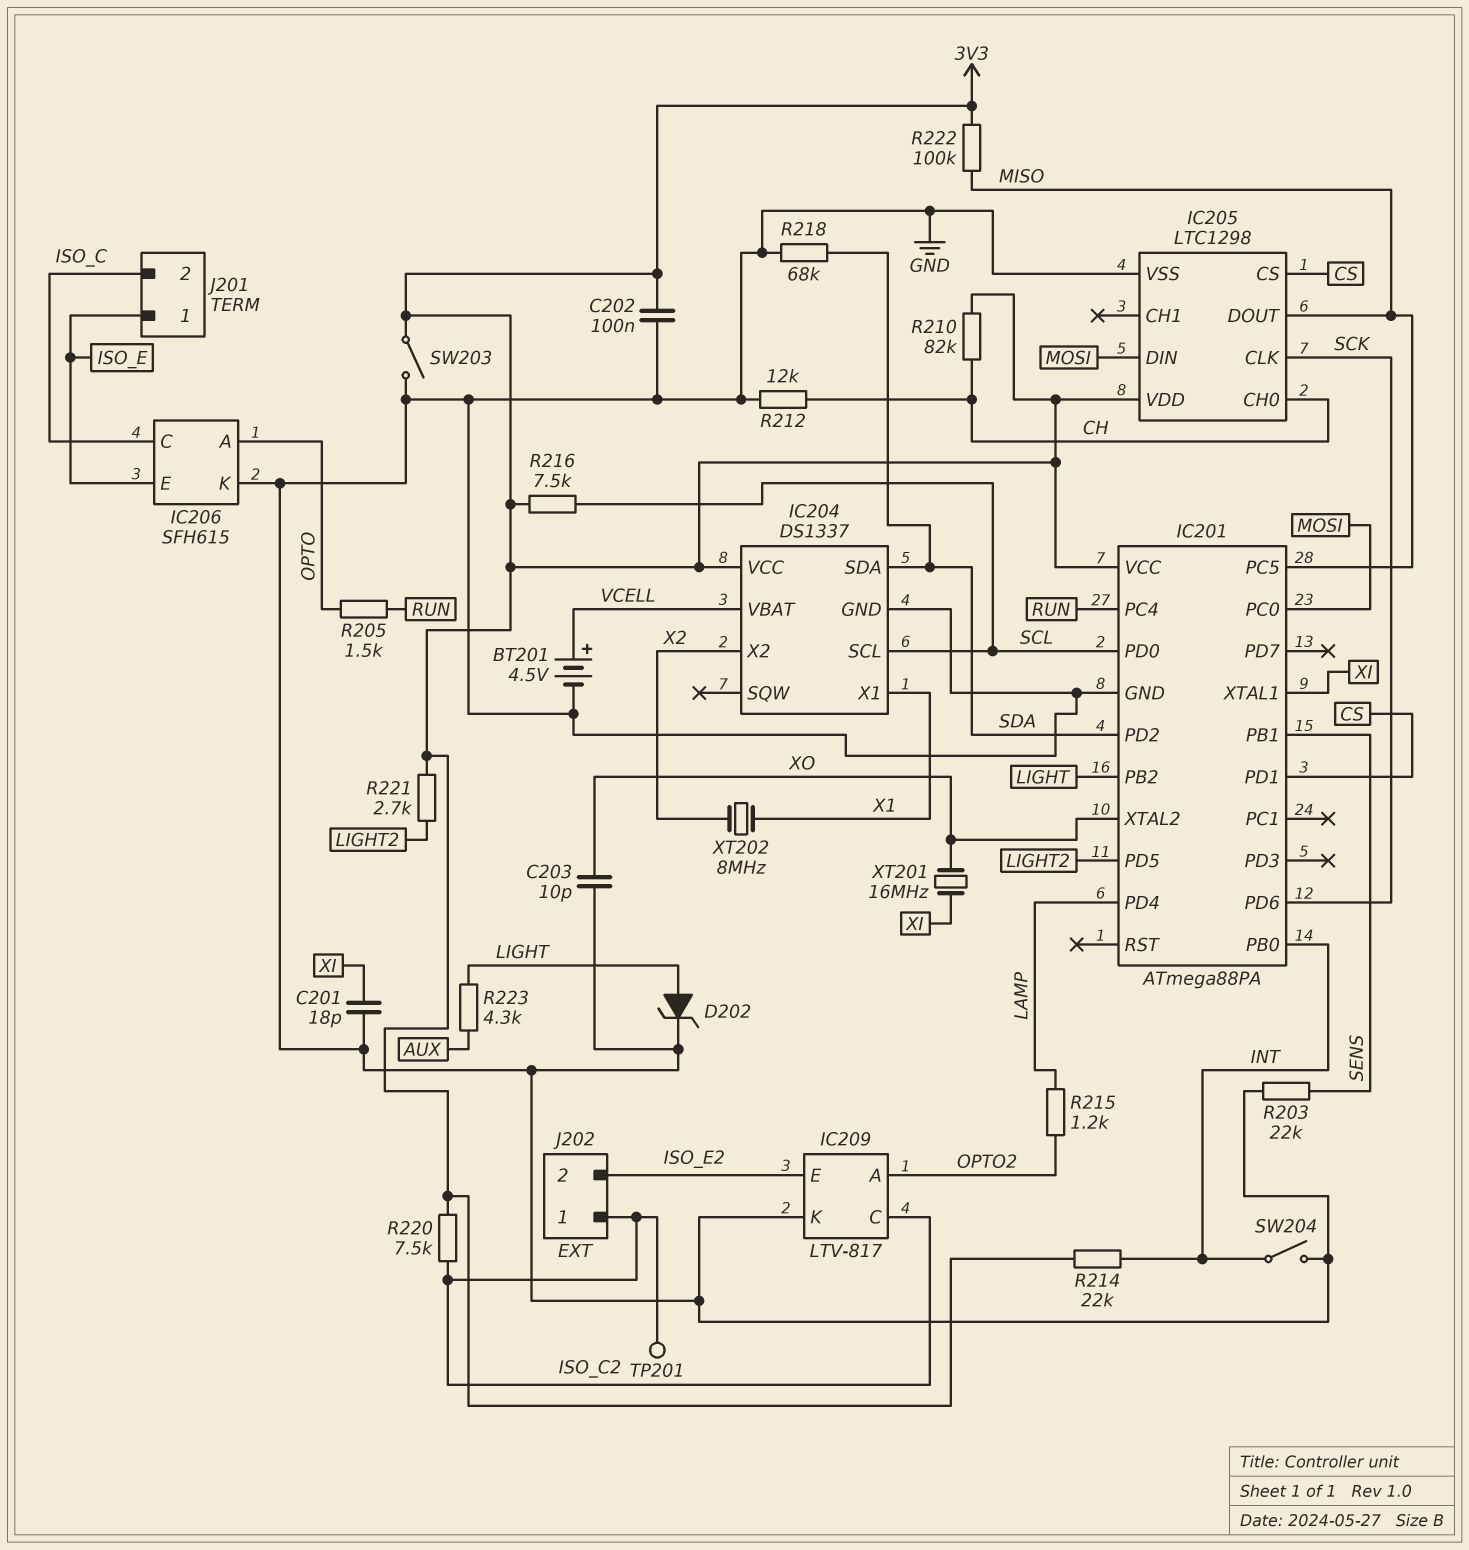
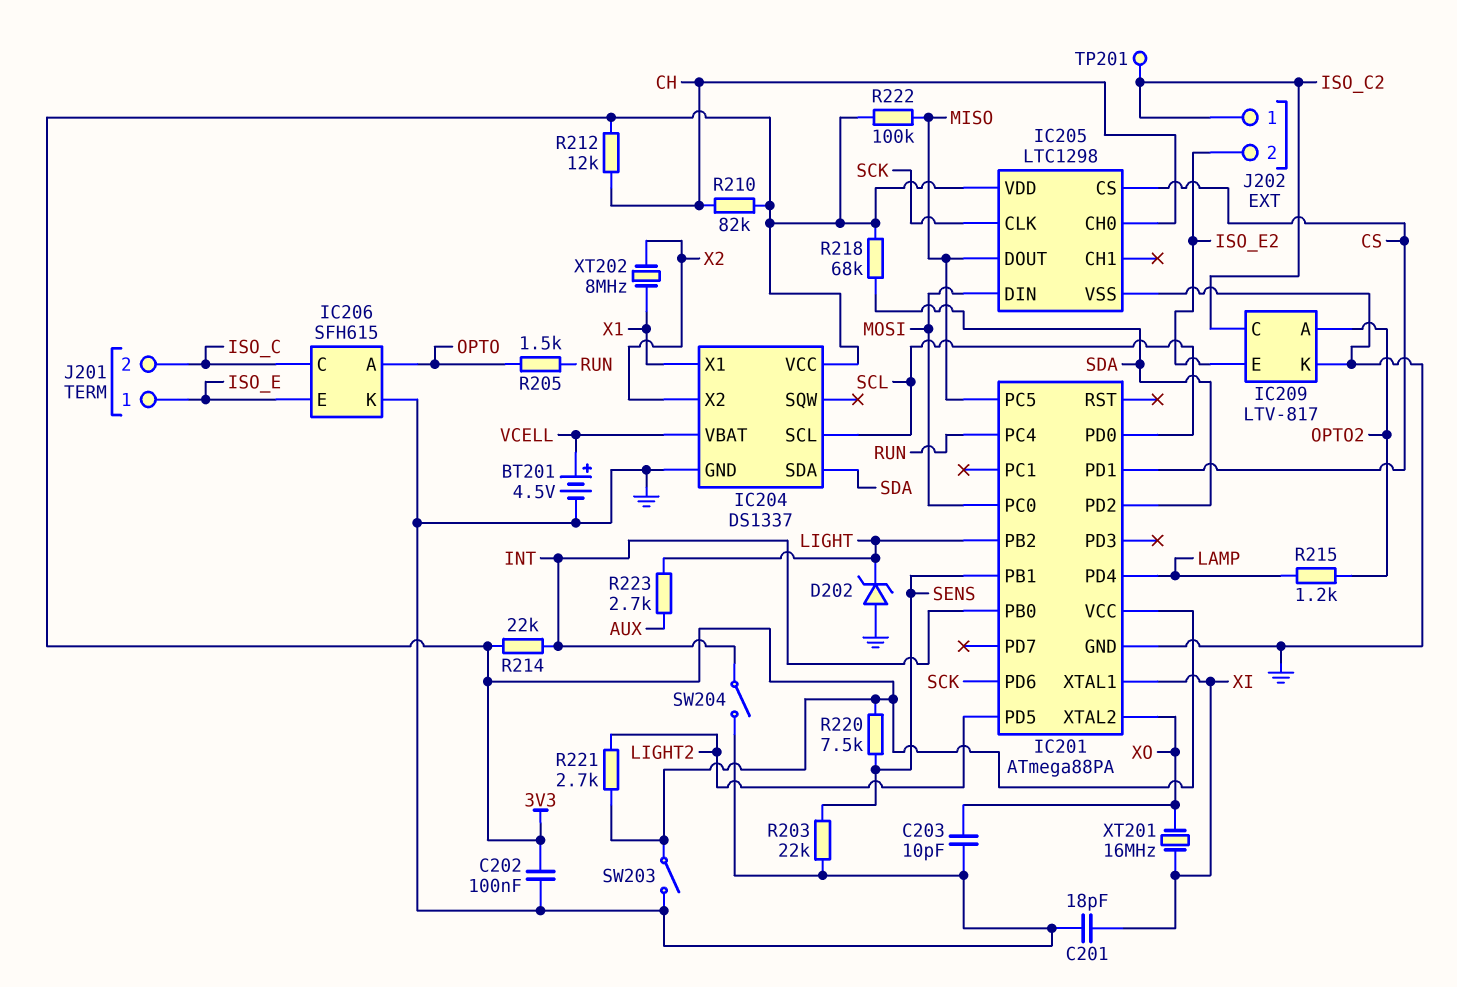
D202: zener (A LIGHT, K GND) -> zener (A GND, K LIGHT)
R212: 12k (CH, GND) -> 12k (3V3, CH)
R216: 7.5k (3V3, SCL) -> none
R218: 68k (GND, SDA) -> 68k (3V3, SDA)
R220: 7.5k (3V3, ISO_C2) -> 7.5k (3V3, SENS)
R223: 4.3k (AUX, LIGHT) -> 2.7k (AUX, LIGHT)

